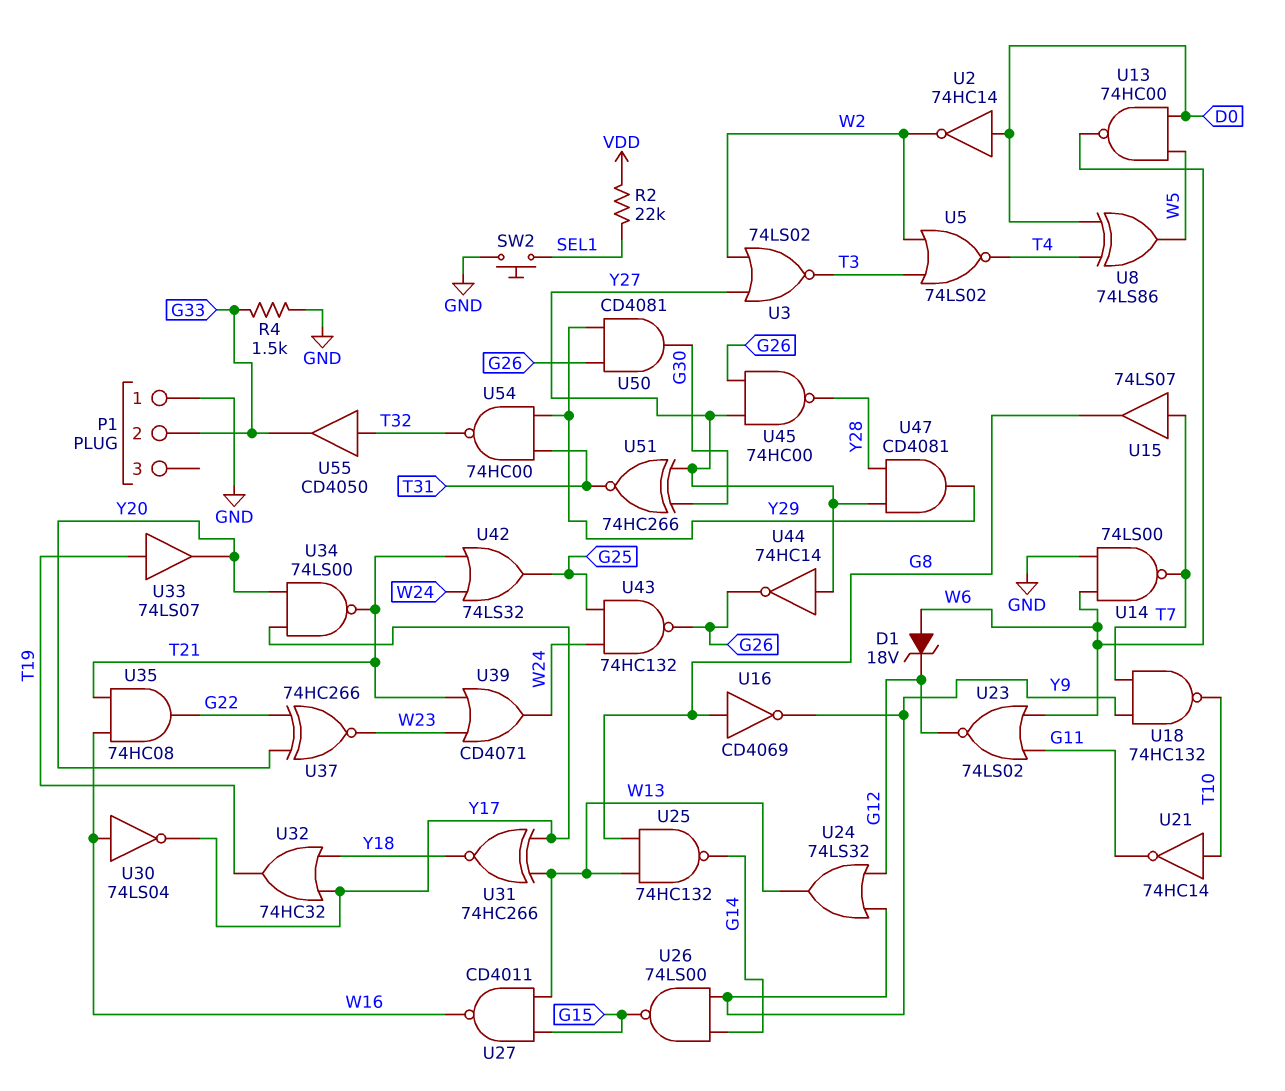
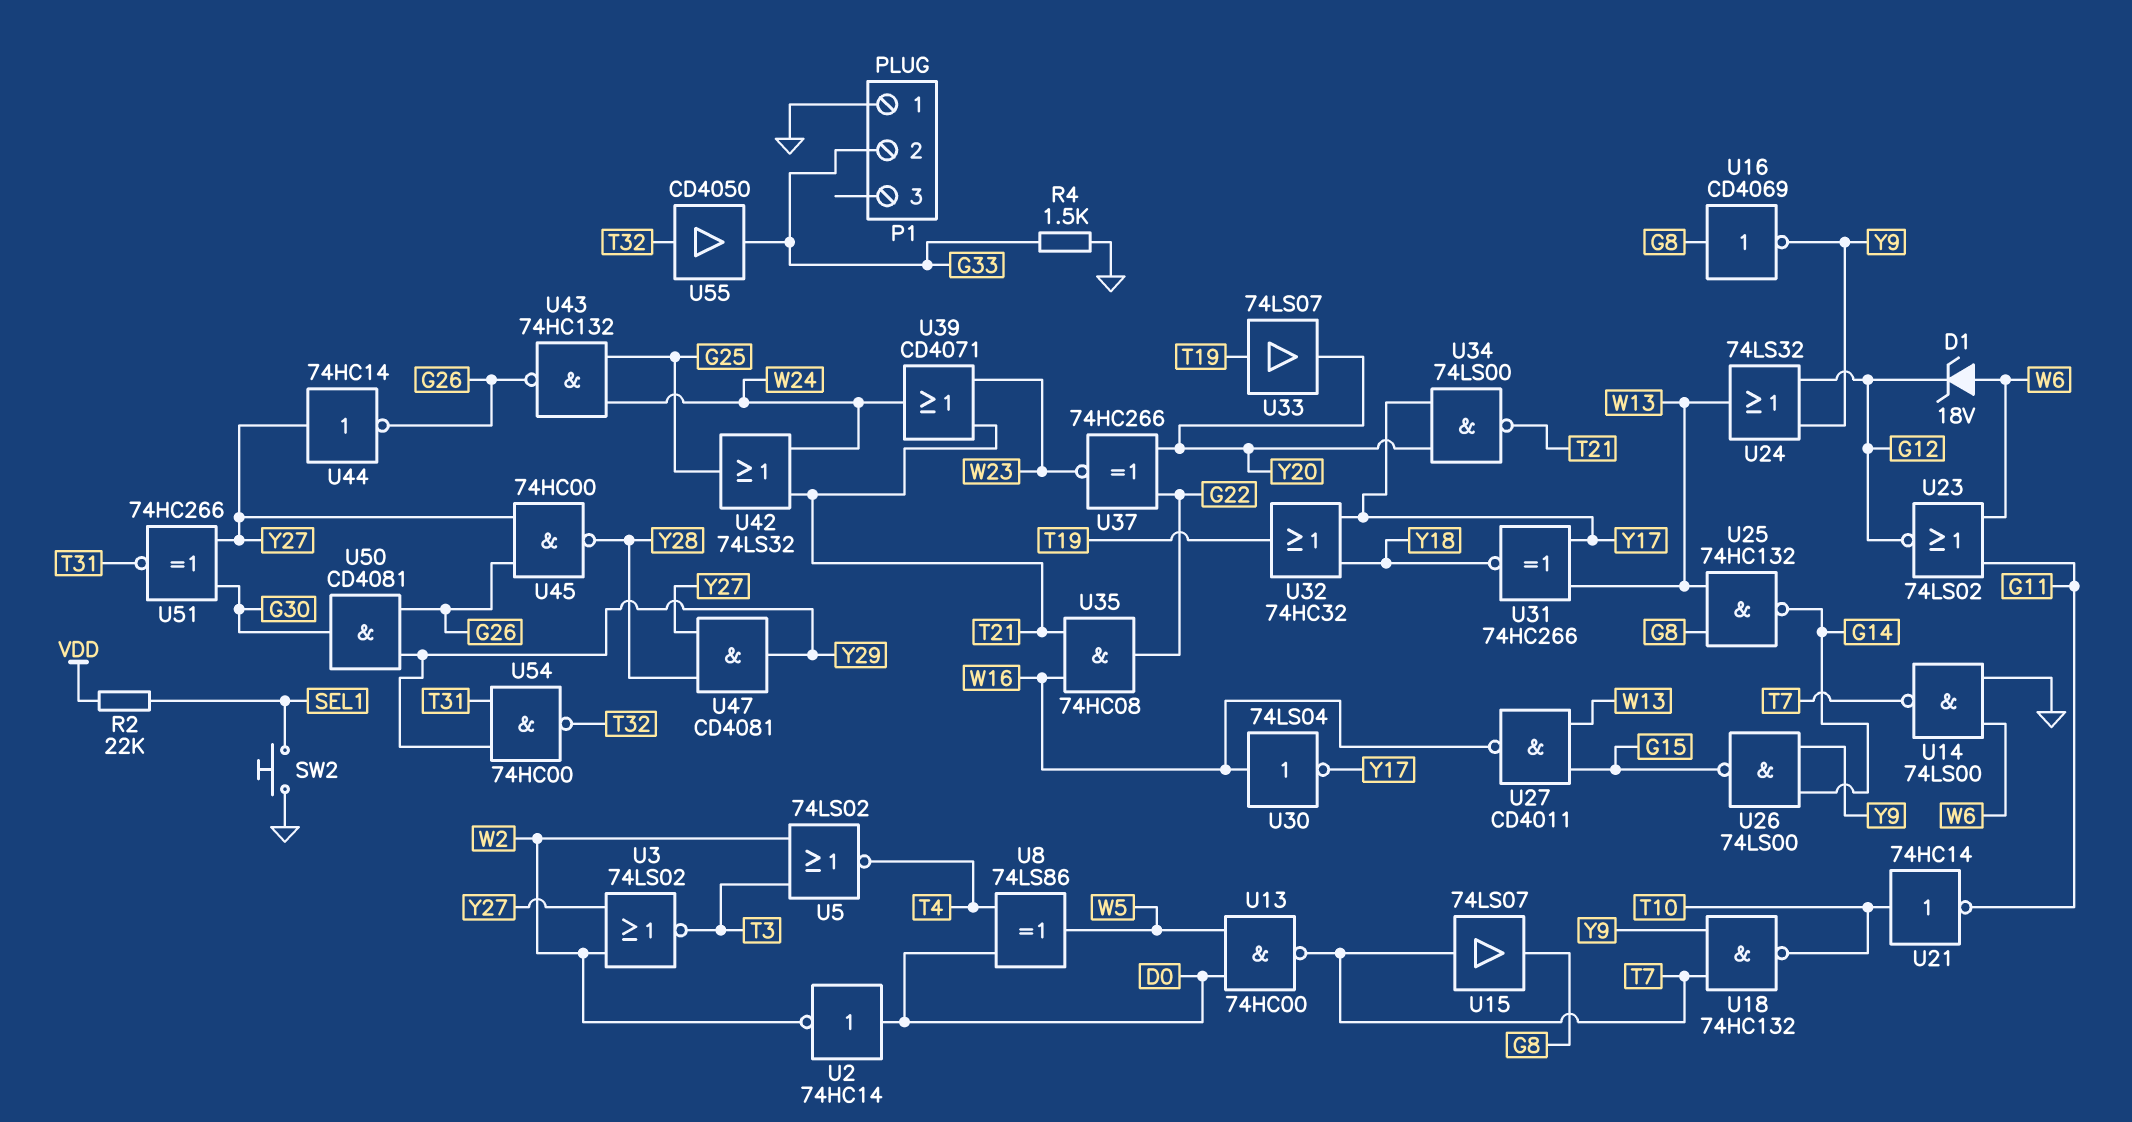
U13: NAND 74HC00 (in D0, in W5, out W6) -> NAND 74HC00 (in D0, in W5, out T7)

